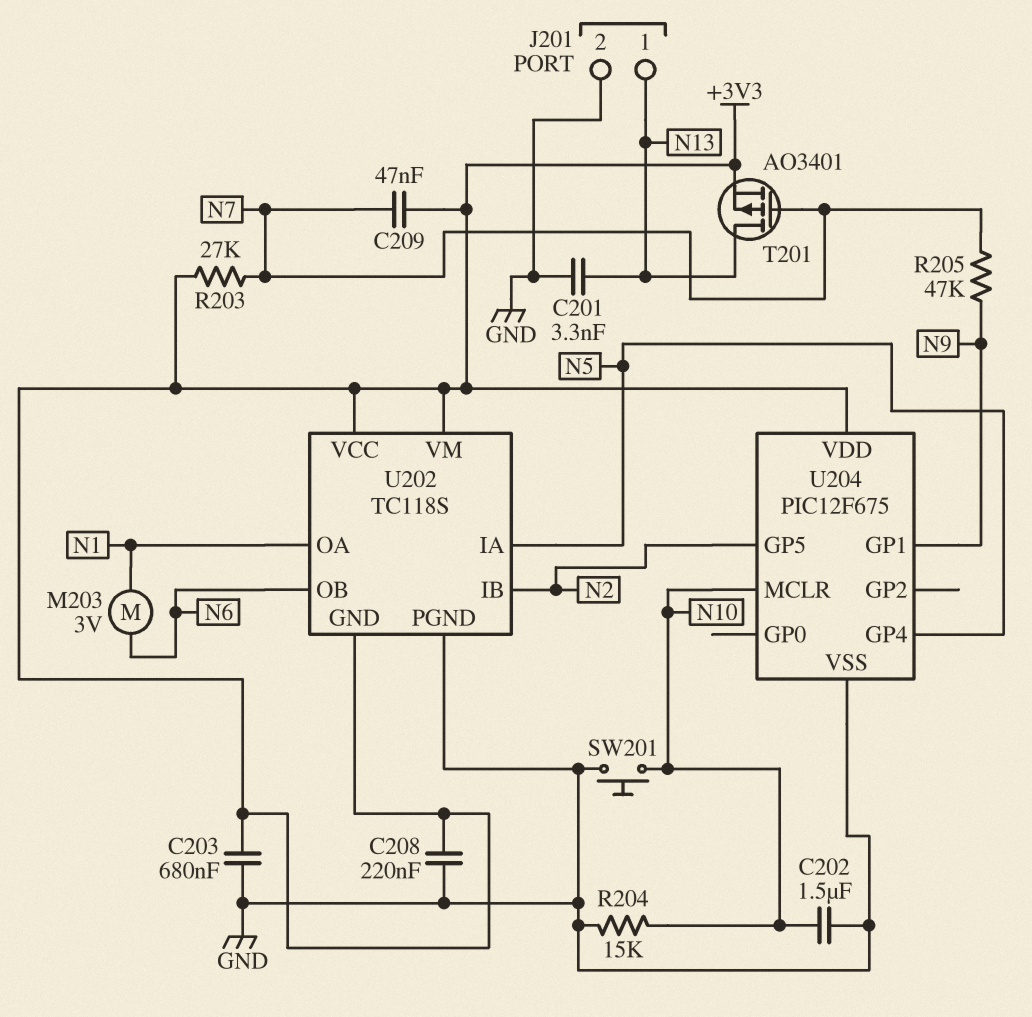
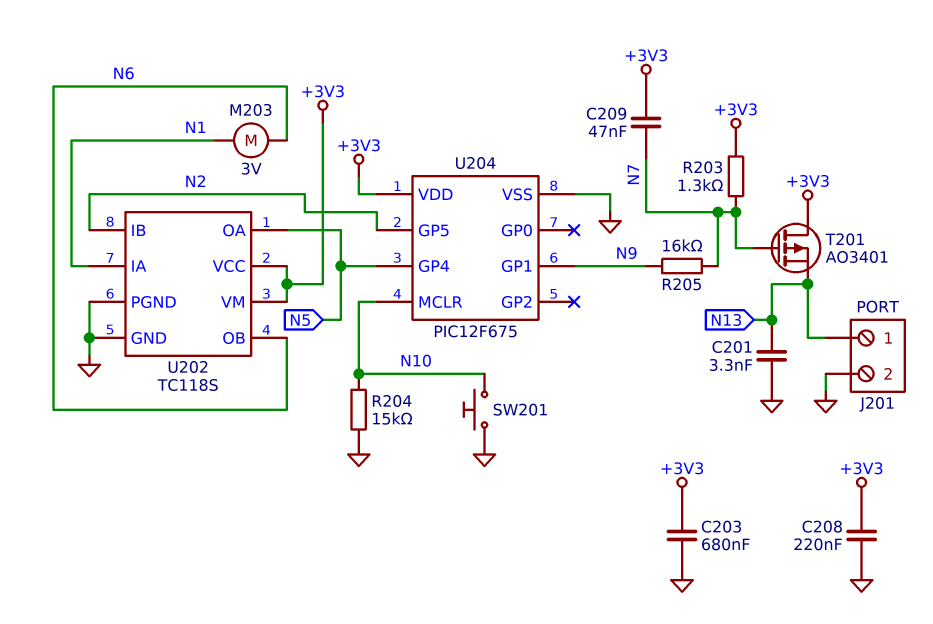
C202: 1.5uF (GND, N10) -> none
R203: 27k (+3V3, N7) -> 1.3k (+3V3, N7)
R205: 47k (N7, N9) -> 16k (N7, N9)
T201: PMOS AO3401 (G N7, D N13, S +3V3) -> PMOS AO3401 (G N7, D +3V3, S N13)
U202 pin GND: +3V3 -> GND
U202 pin IA: N5 -> N1
U202 pin OA: N1 -> N5

